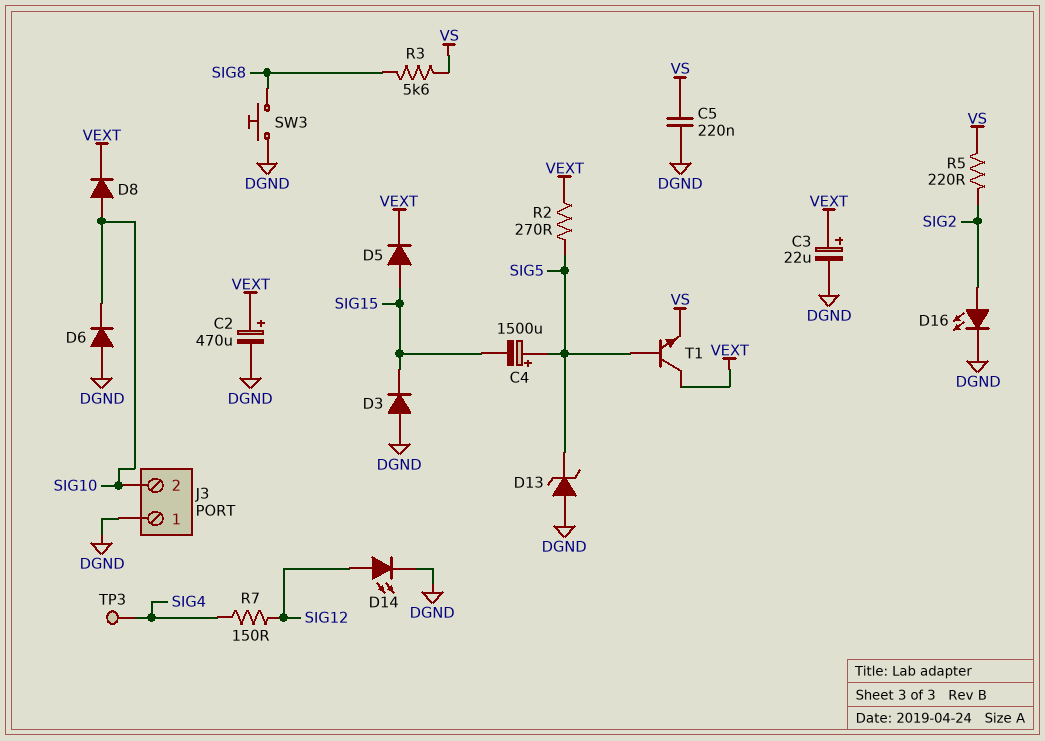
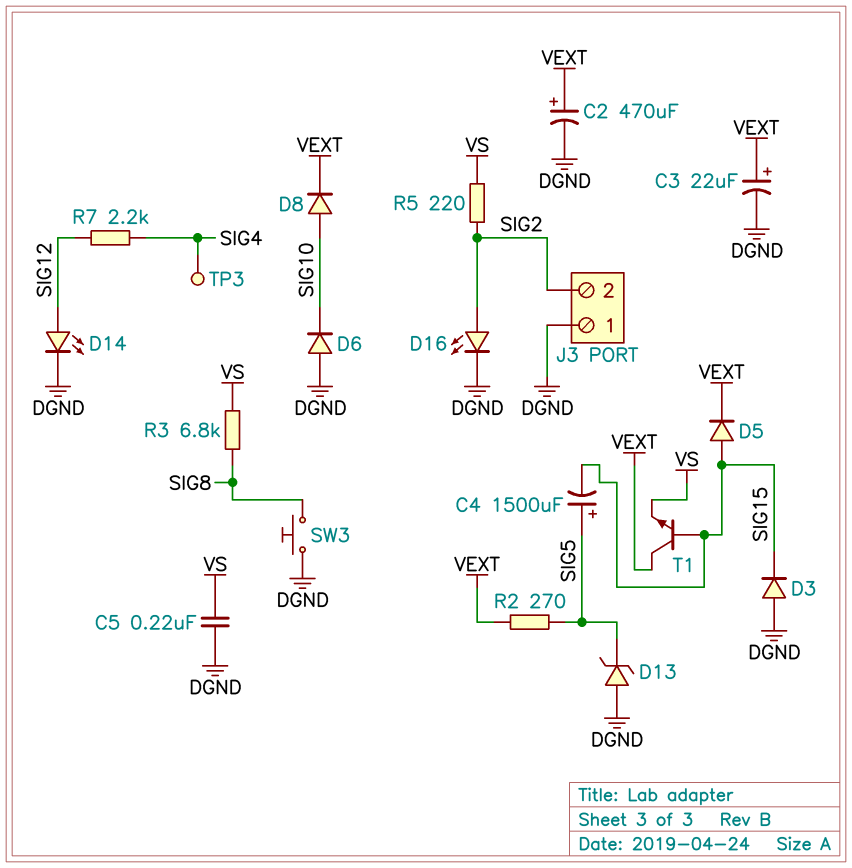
J3 pin 2: SIG10 -> SIG2
R3: 5.6k (SIG8, VS) -> 6.8k (SIG8, VS)
R7: 150 (SIG4, SIG12) -> 2.2k (SIG4, SIG12)
T1: NPN (B SIG5, C VEXT, E VS) -> NPN (B SIG15, C VEXT, E VS)

